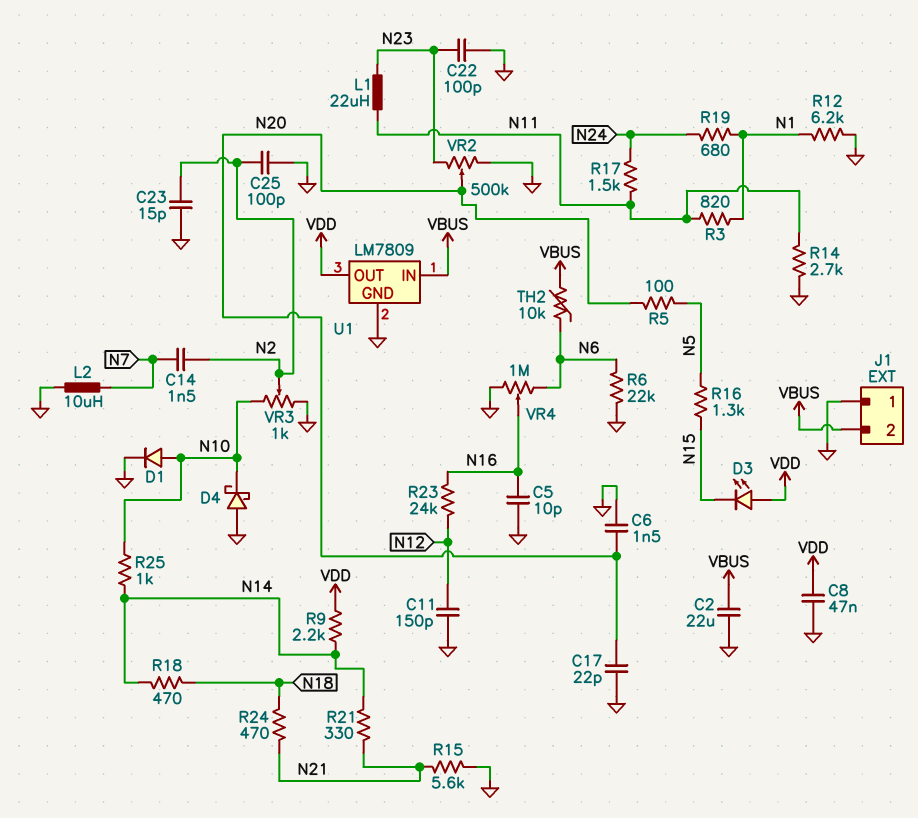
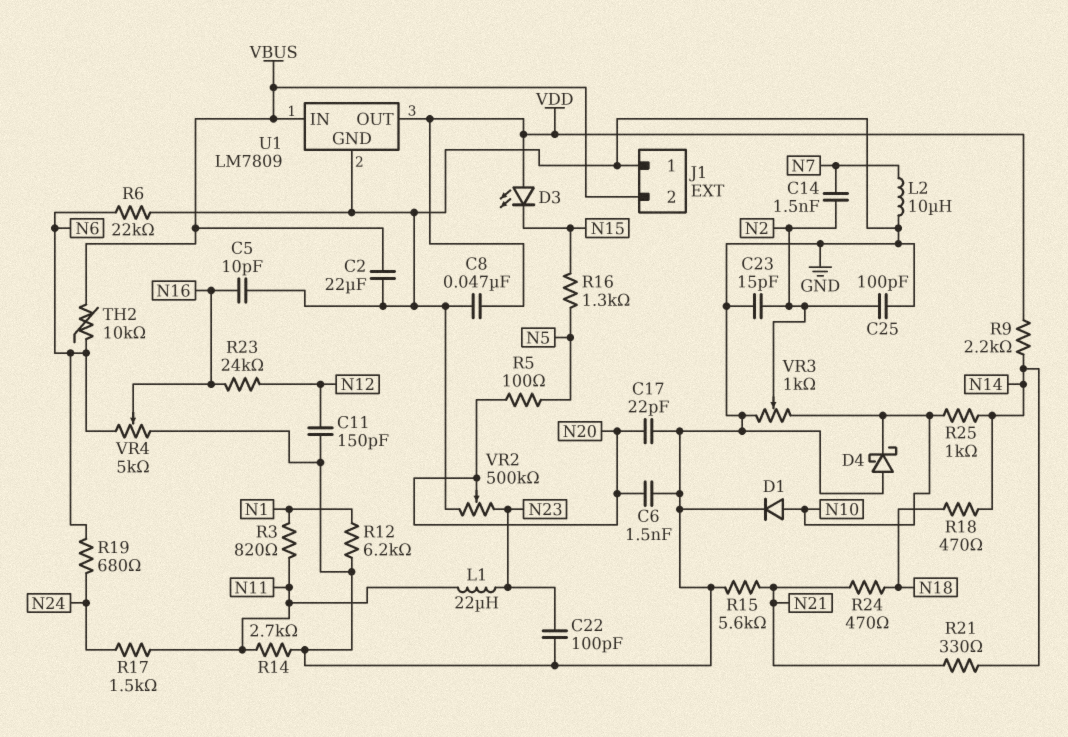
R19: 680 (N1, N24) -> 680 (N6, N24)
VR4: 1M (GND, N6, wiper N16) -> 5k (GND, N6, wiper N16)

